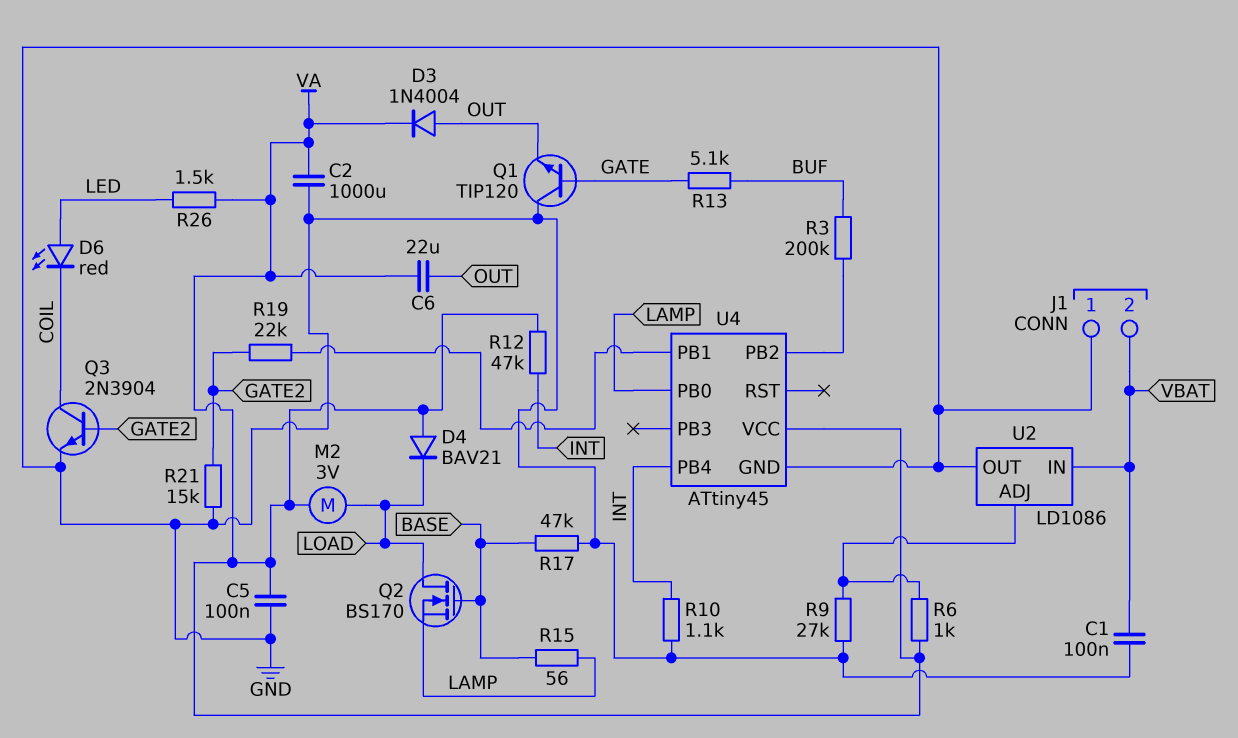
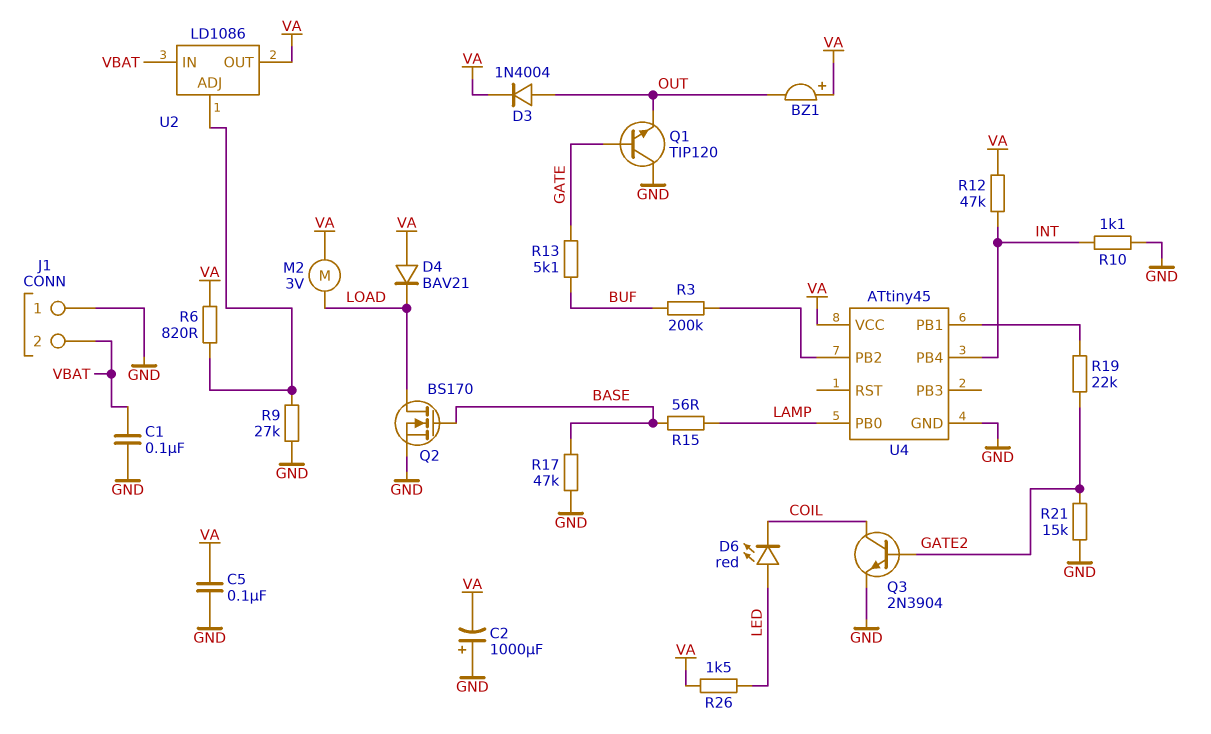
BZ1: none -> buzzer (plus VA, minus OUT)
C2: 1000uF (GND, VA) -> 1000uF (plus GND, minus VA)
C6: 22uF (OUT, VA) -> none
Q2: NMOS BS170 (G BASE, D LOAD, S LAMP) -> NMOS BS170 (G BASE, D LOAD, S GND)
R6: 1k (U2/ADJ, VA) -> 820 (U2/ADJ, VA)
U2 pin OUT: GND -> VA

